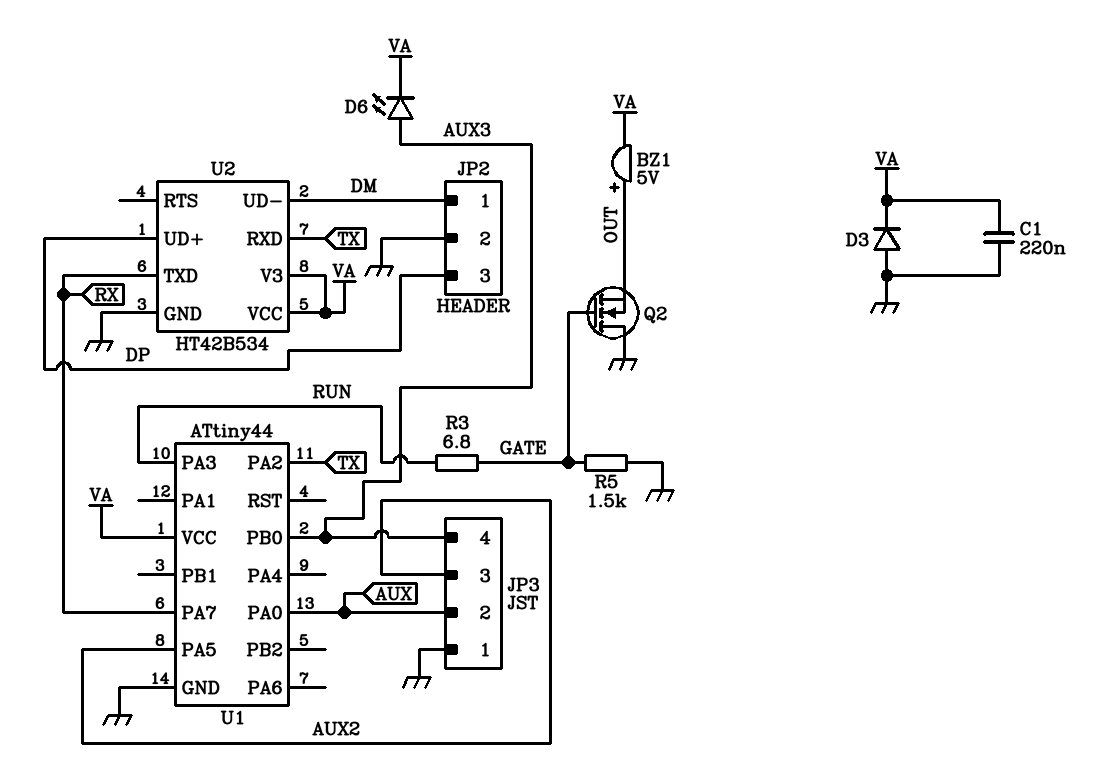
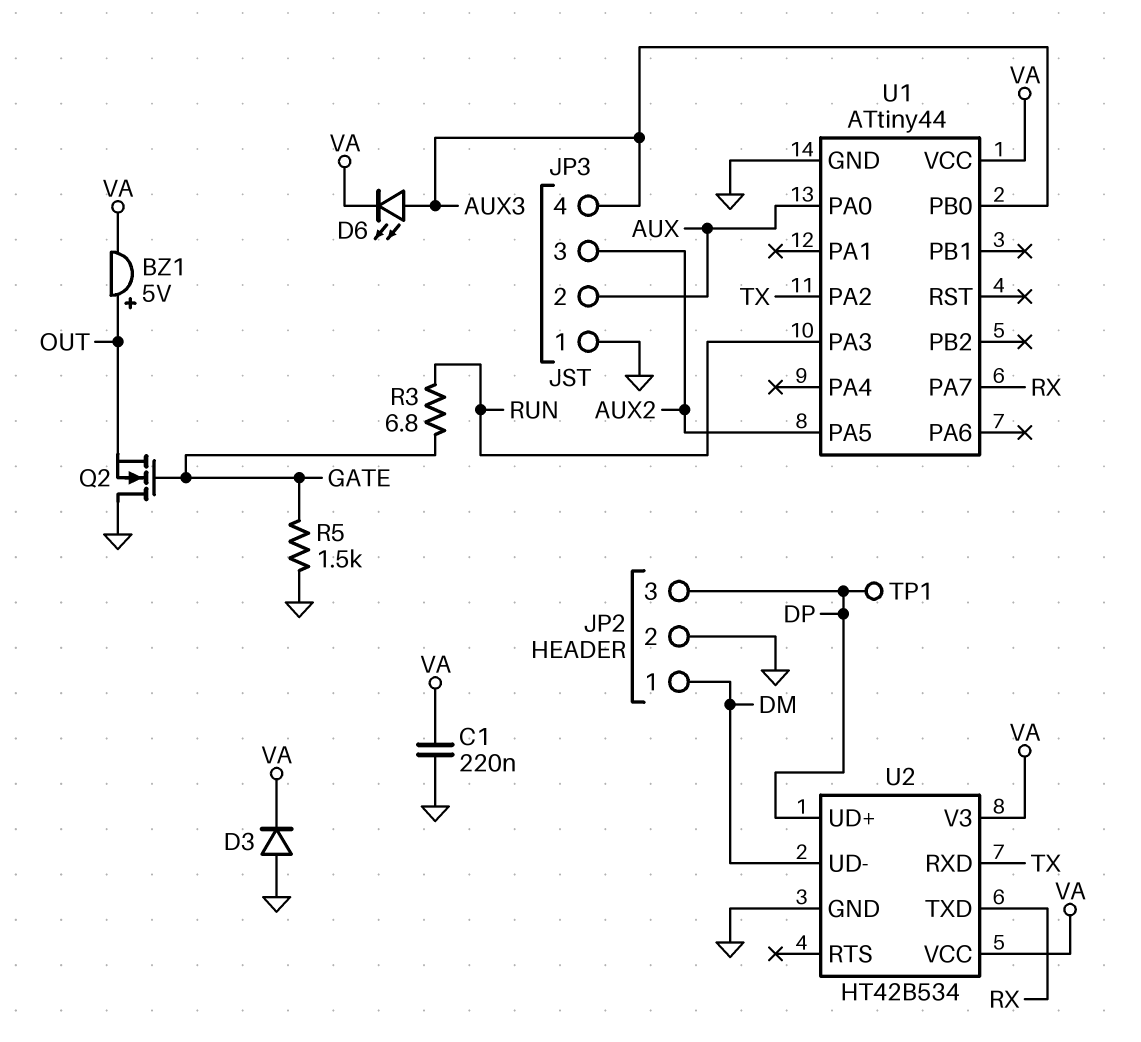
TP1: none -> test point (DP)

